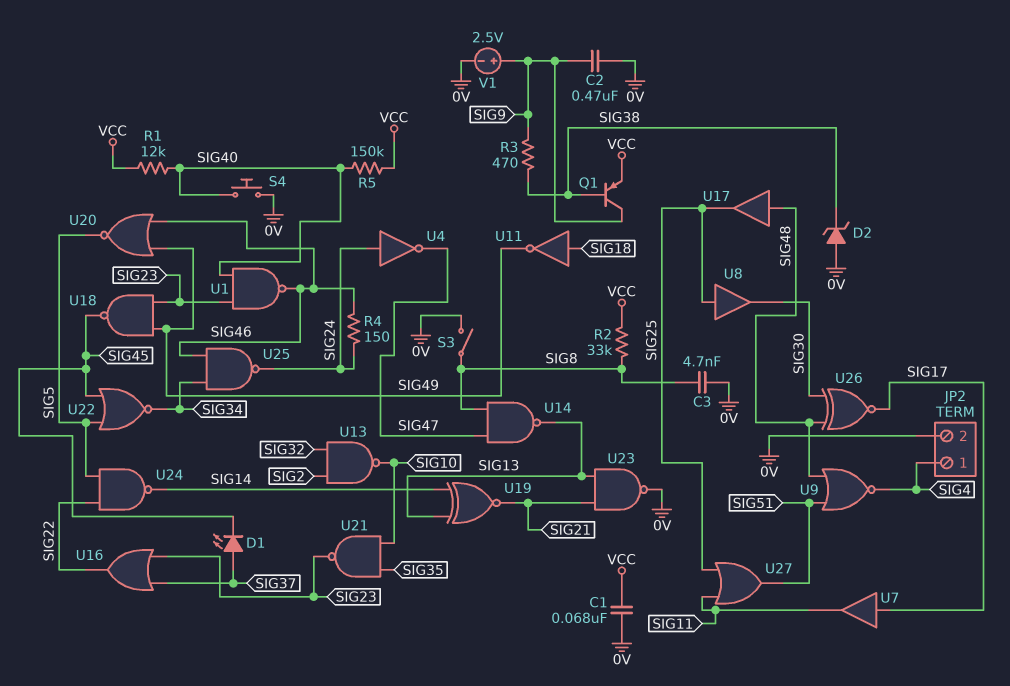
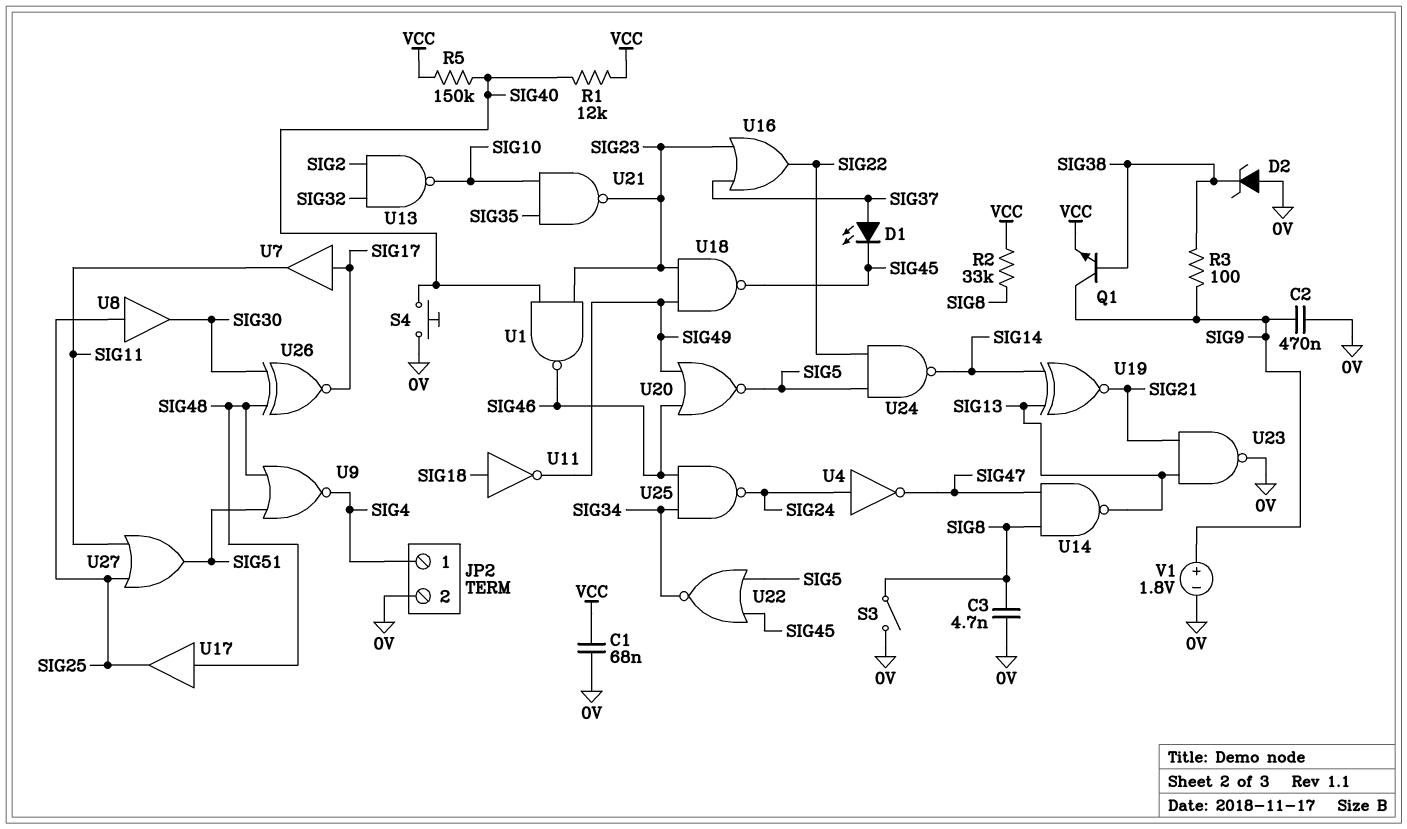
Q1: PNP (B SIG38, C SIG9, E VCC) -> NPN (B SIG38, C SIG9, E VCC)
R3: 470 (SIG9, SIG38) -> 100 (SIG9, SIG38)
R4: 150 (SIG24, SIG46) -> none
V1: 2.5V (plus SIG9, minus 0V) -> 1.8V (plus SIG9, minus 0V)

